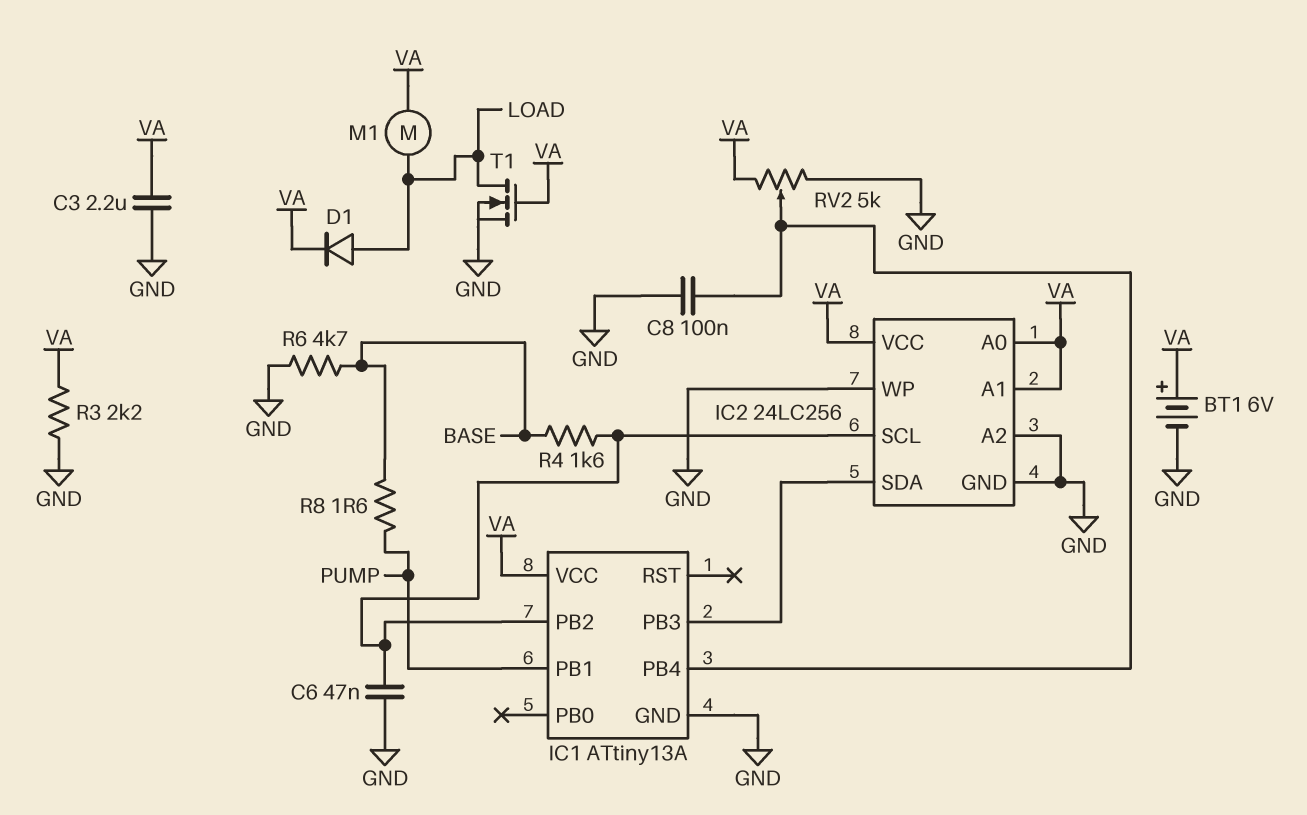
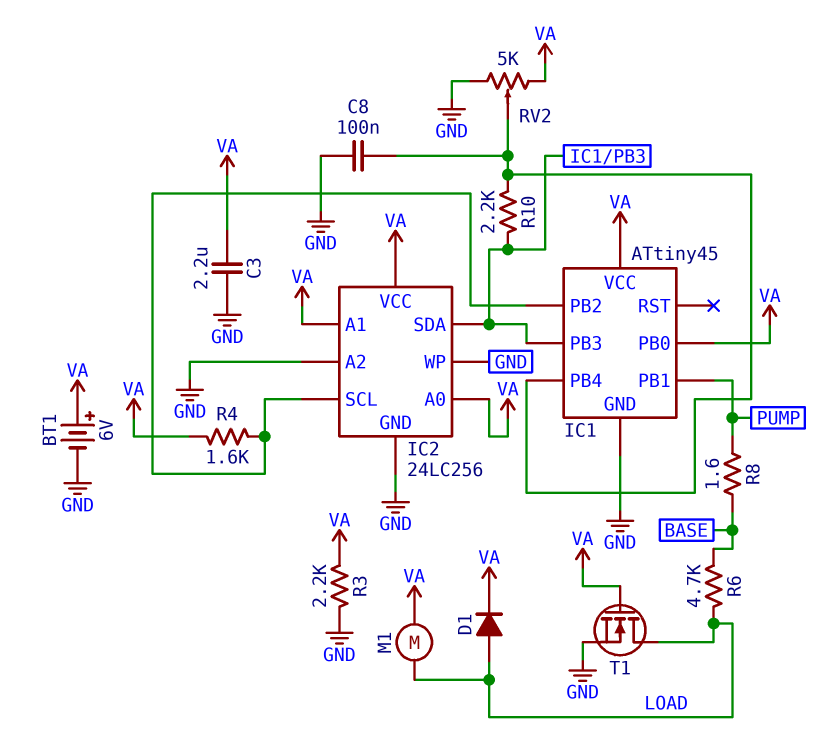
C6: 47nF (GND, IC1/PB2) -> none
IC1: ATtiny13A -> ATtiny45
IC1 pin PB0: none -> VA
R4: 1.6k (BASE, IC1/PB2) -> 1.6k (IC1/PB2, VA)
R6: 4.7k (BASE, GND) -> 4.7k (BASE, LOAD)
R10: none -> 2.2k (IC1/PB3, IC1/PB4)

